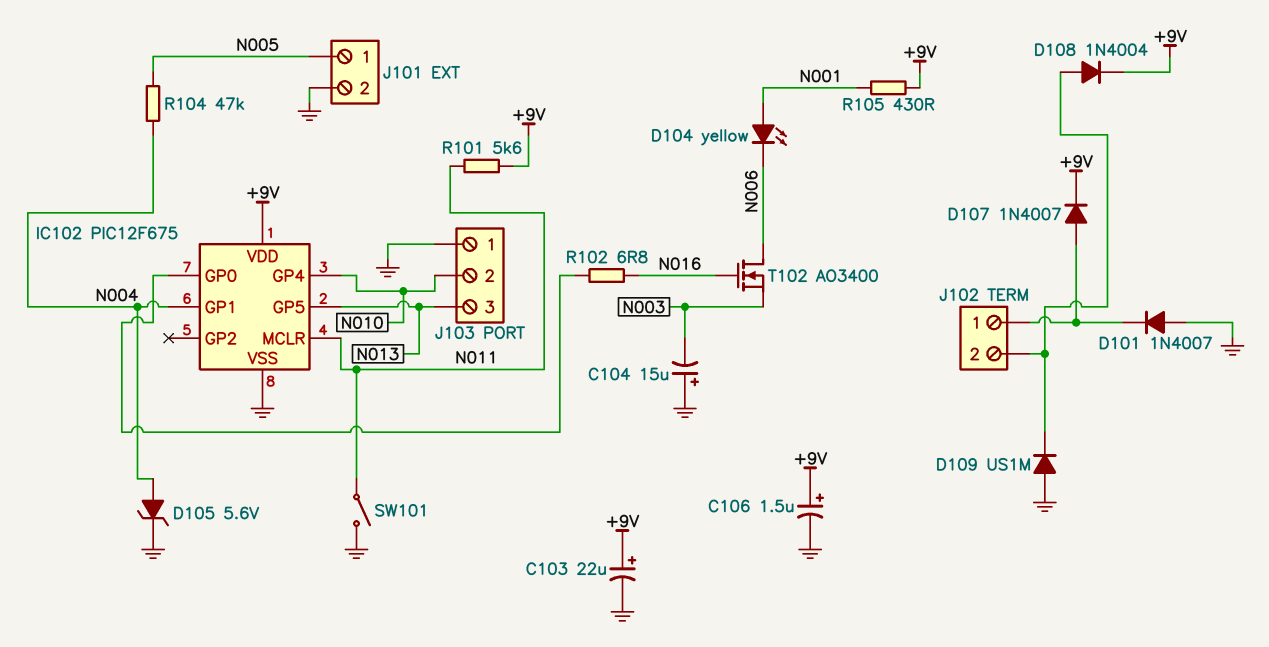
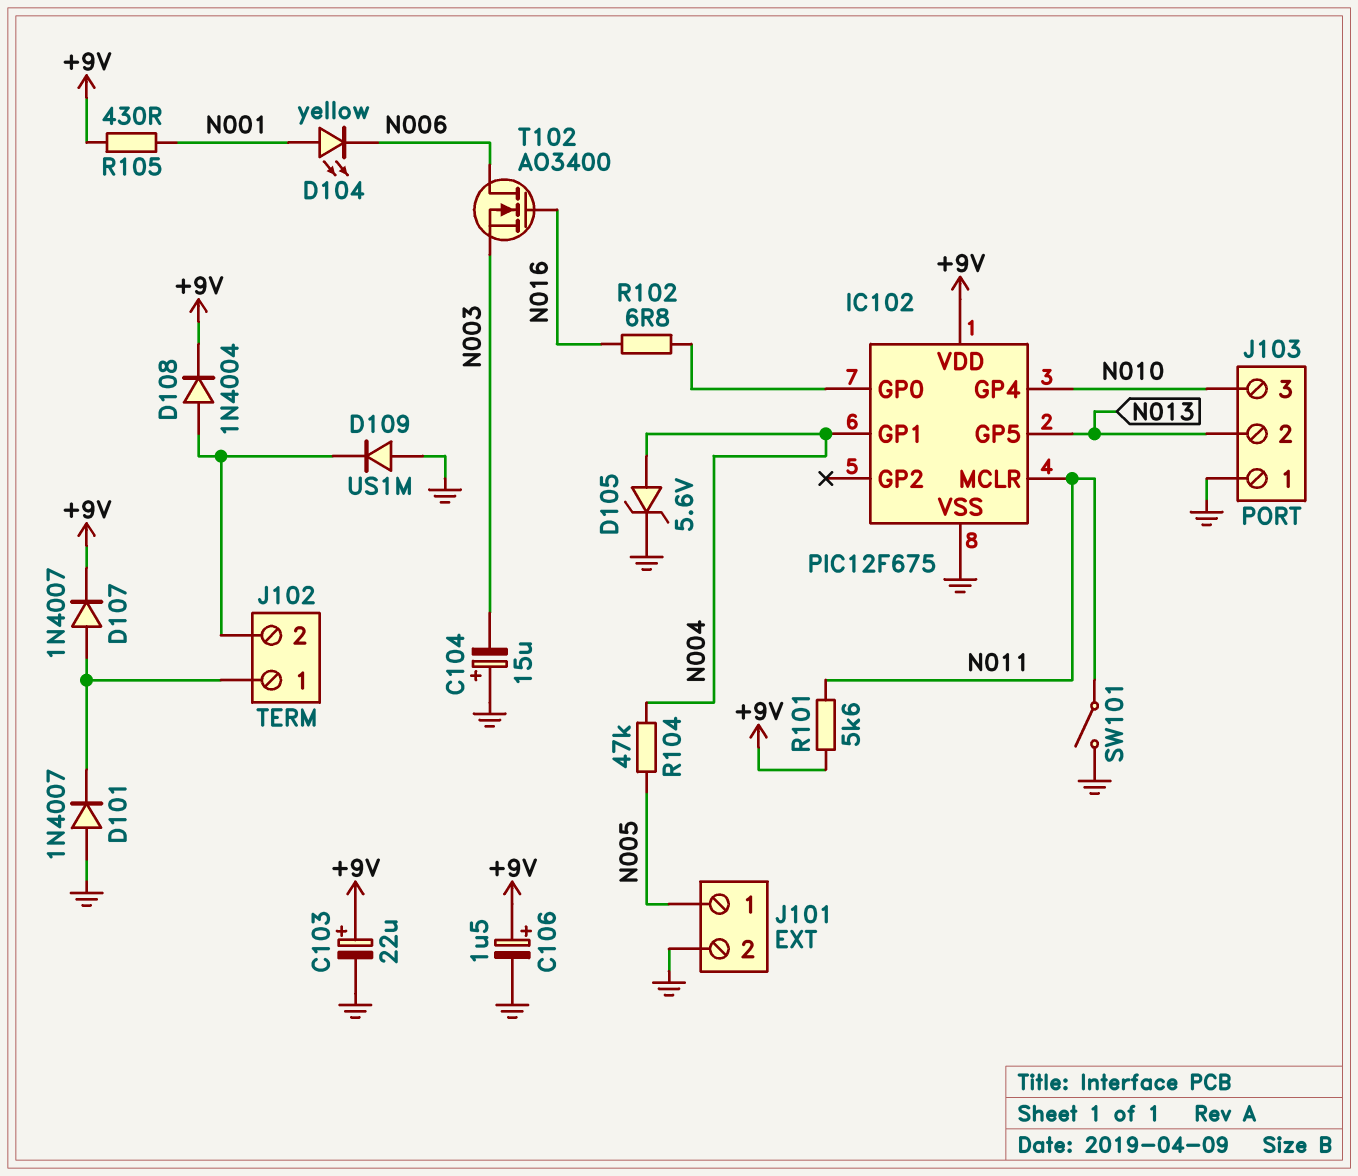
J103 pin 2: N010 -> N013
J103 pin 3: N013 -> N010

